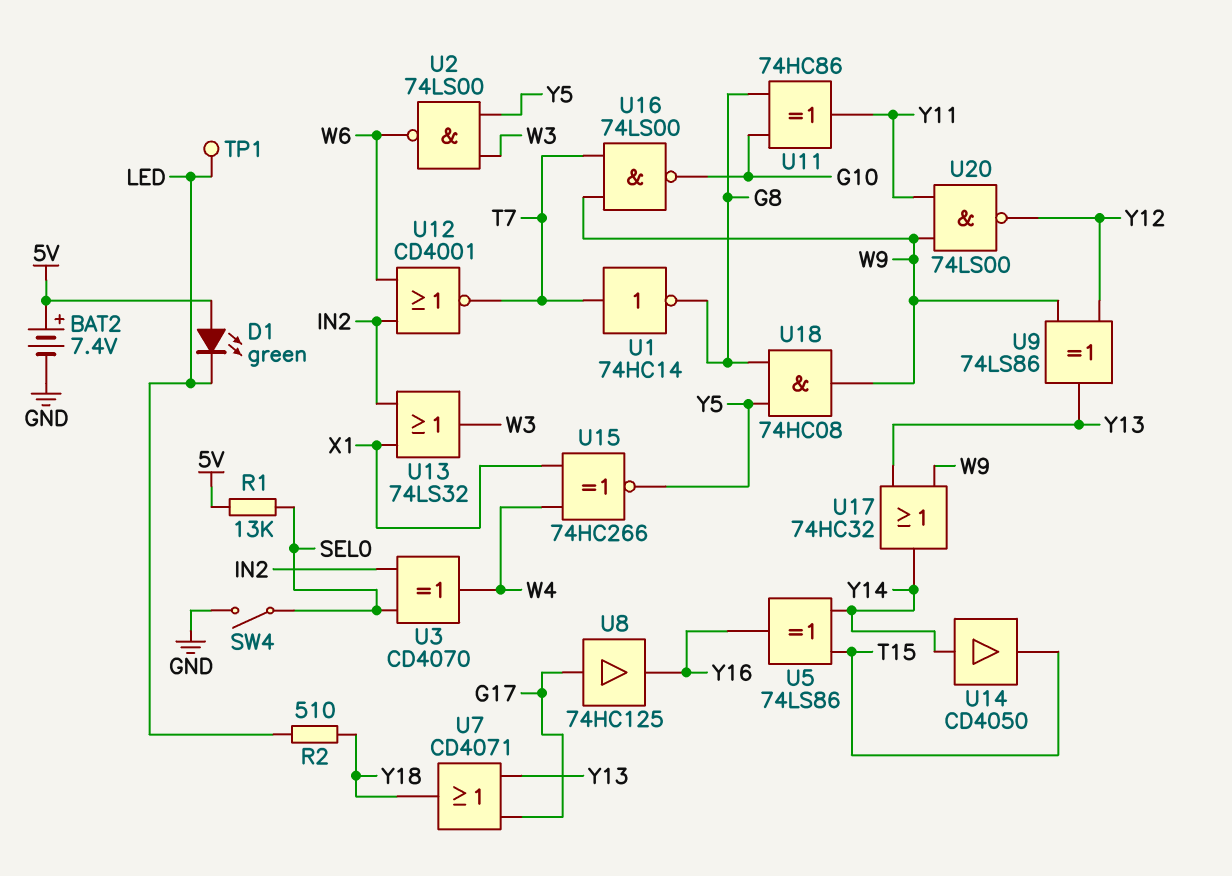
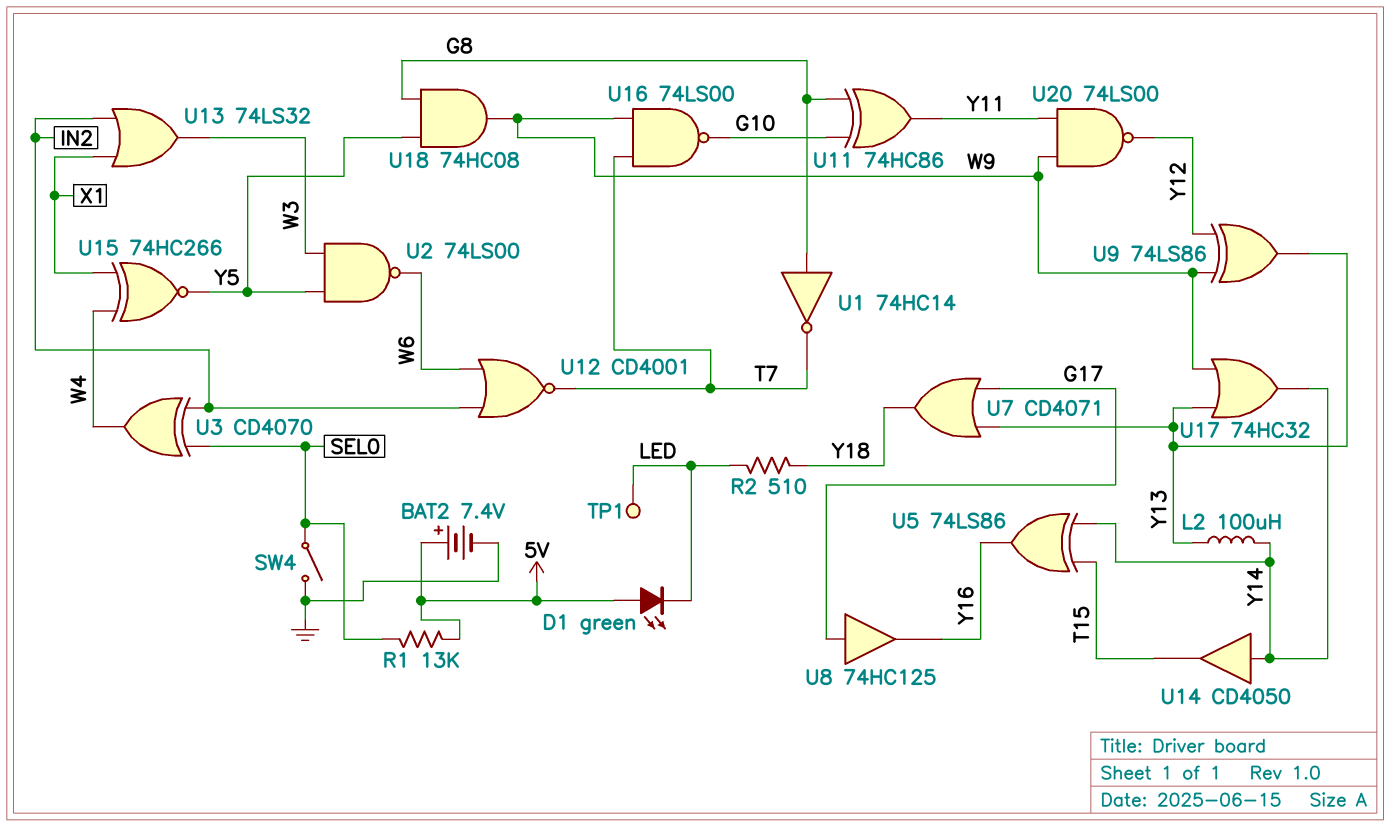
L2: none -> 100uH (Y13, Y14)
U1: NOT 74HC14 (in T7, out G8) -> NOT 74HC14 (in G8, out T7)

